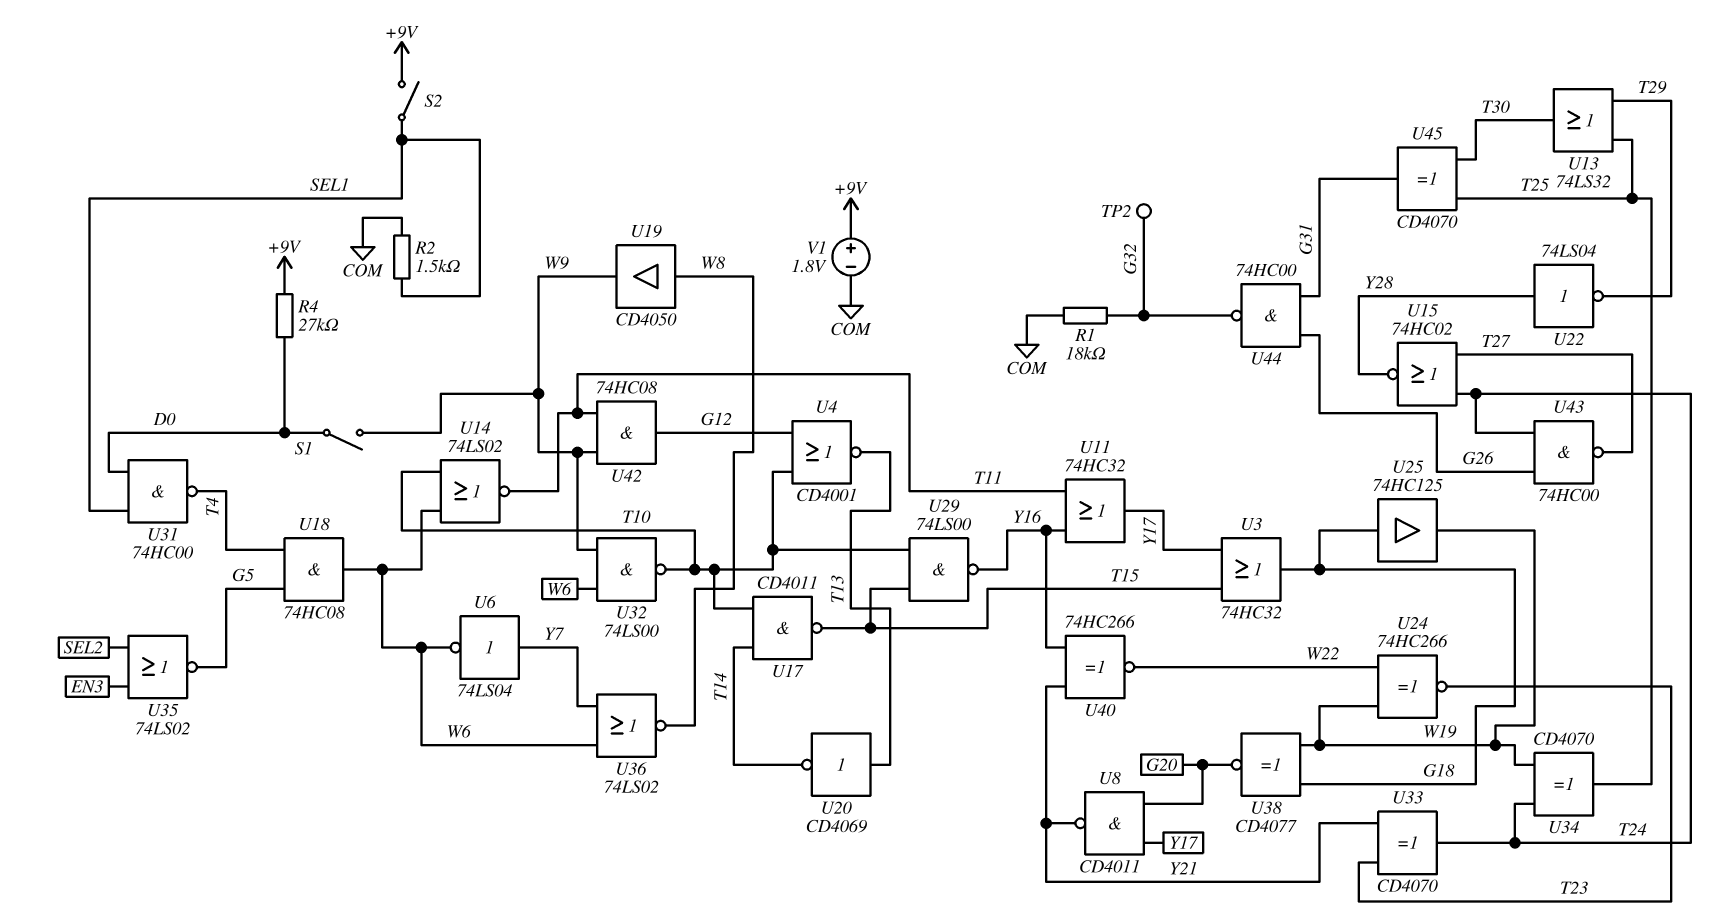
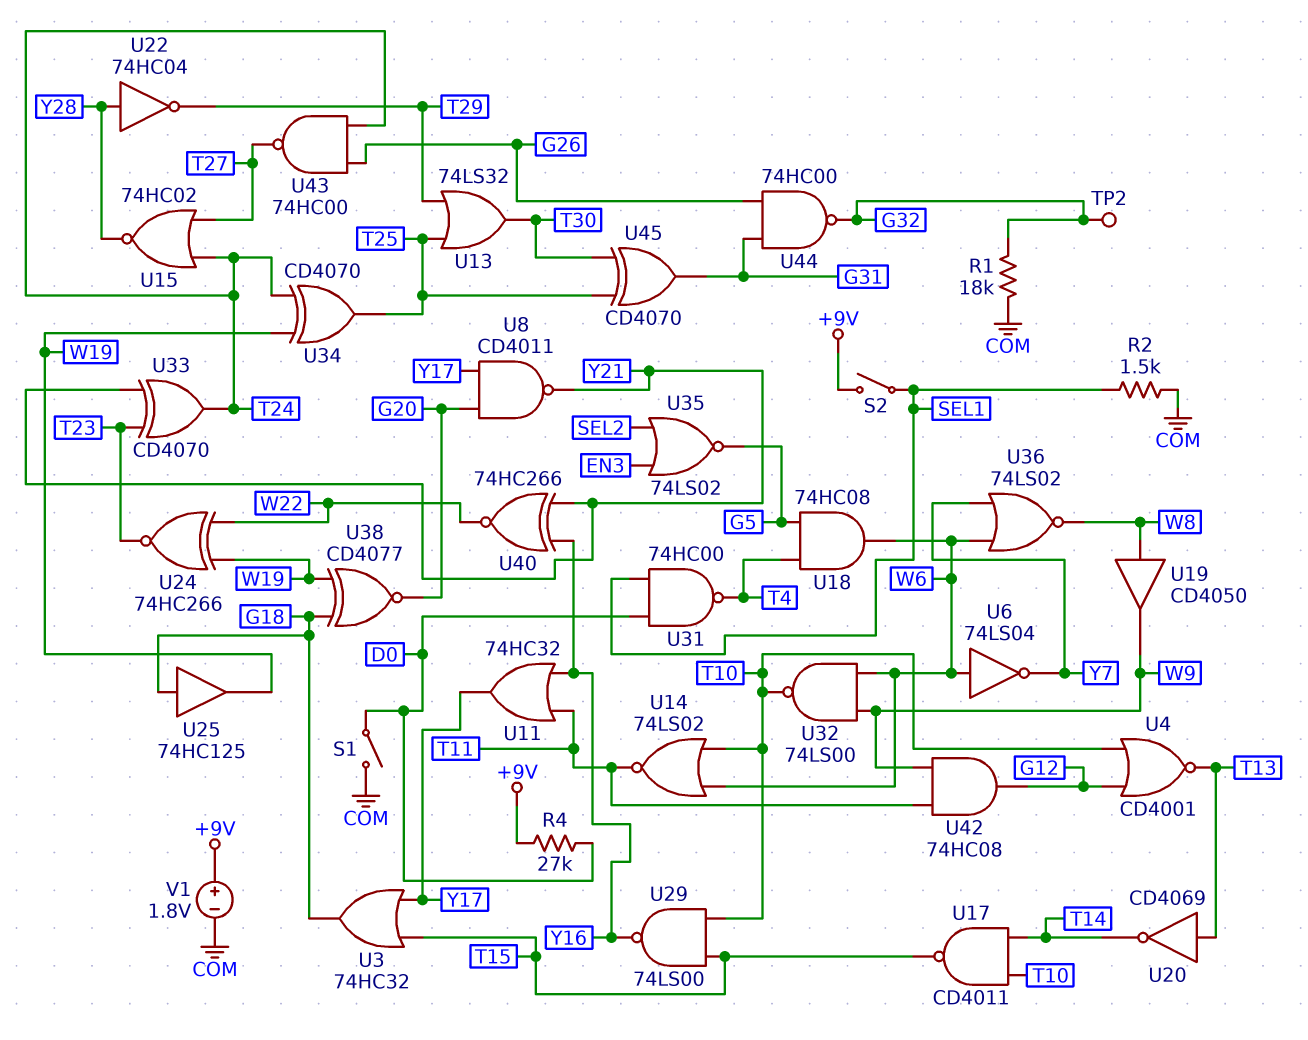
S1: switch (D0, W9) -> switch (COM, D0)
U6: NOT 74LS04 (in Y7, out W6) -> NOT 74LS04 (in W6, out Y7)
U22: NOT 74LS04 (in Y28, out T29) -> NOT 74HC04 (in Y28, out T29)

